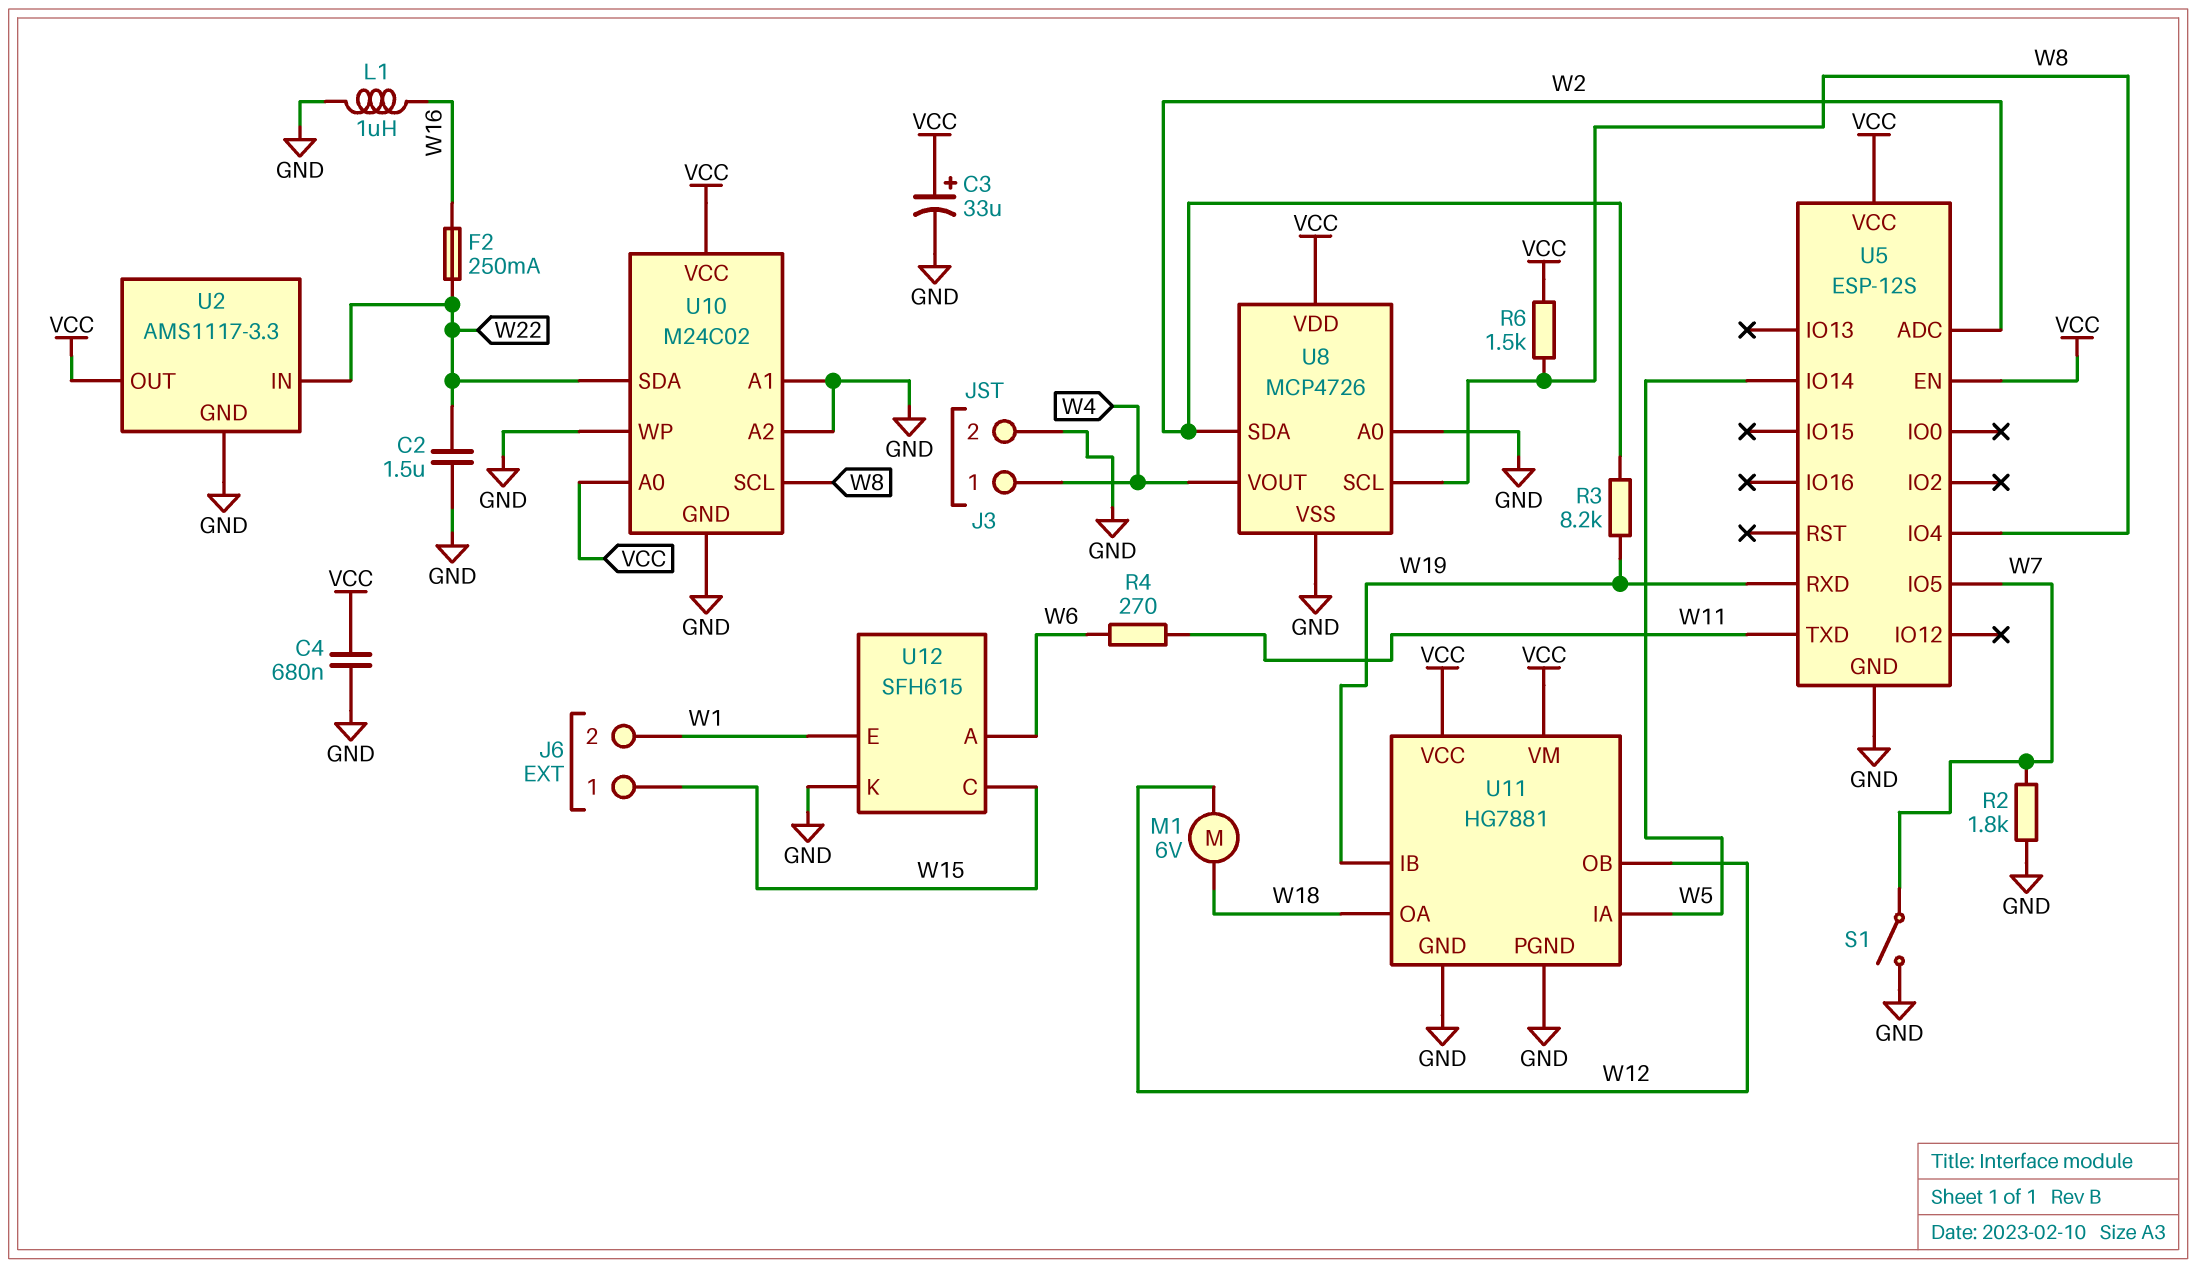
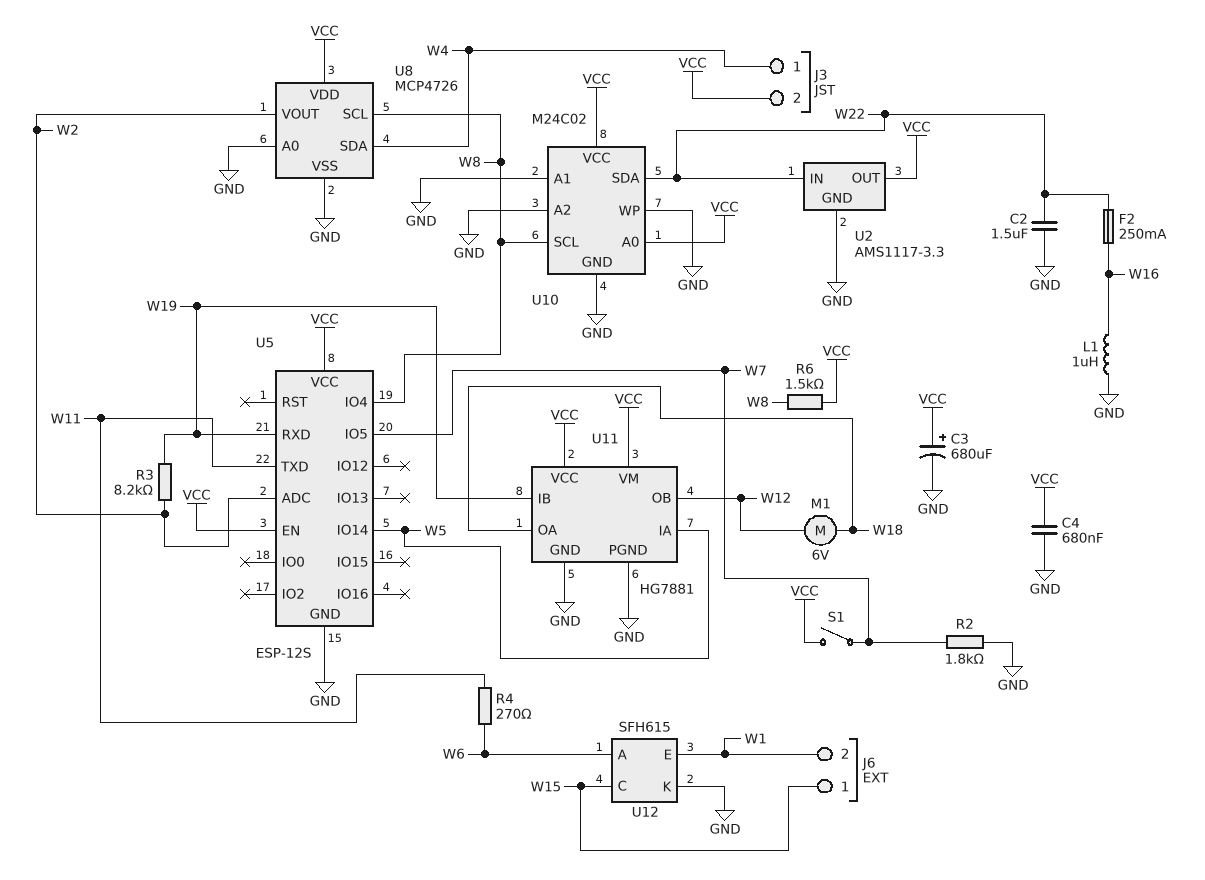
C3: 33uF (plus VCC, minus GND) -> 680uF (plus VCC, minus GND)
J3 pin 2: GND -> VCC
S1: switch (GND, W7) -> switch (VCC, W7)
U8 pin SDA: W2 -> W4
U8 pin VOUT: W4 -> W2

